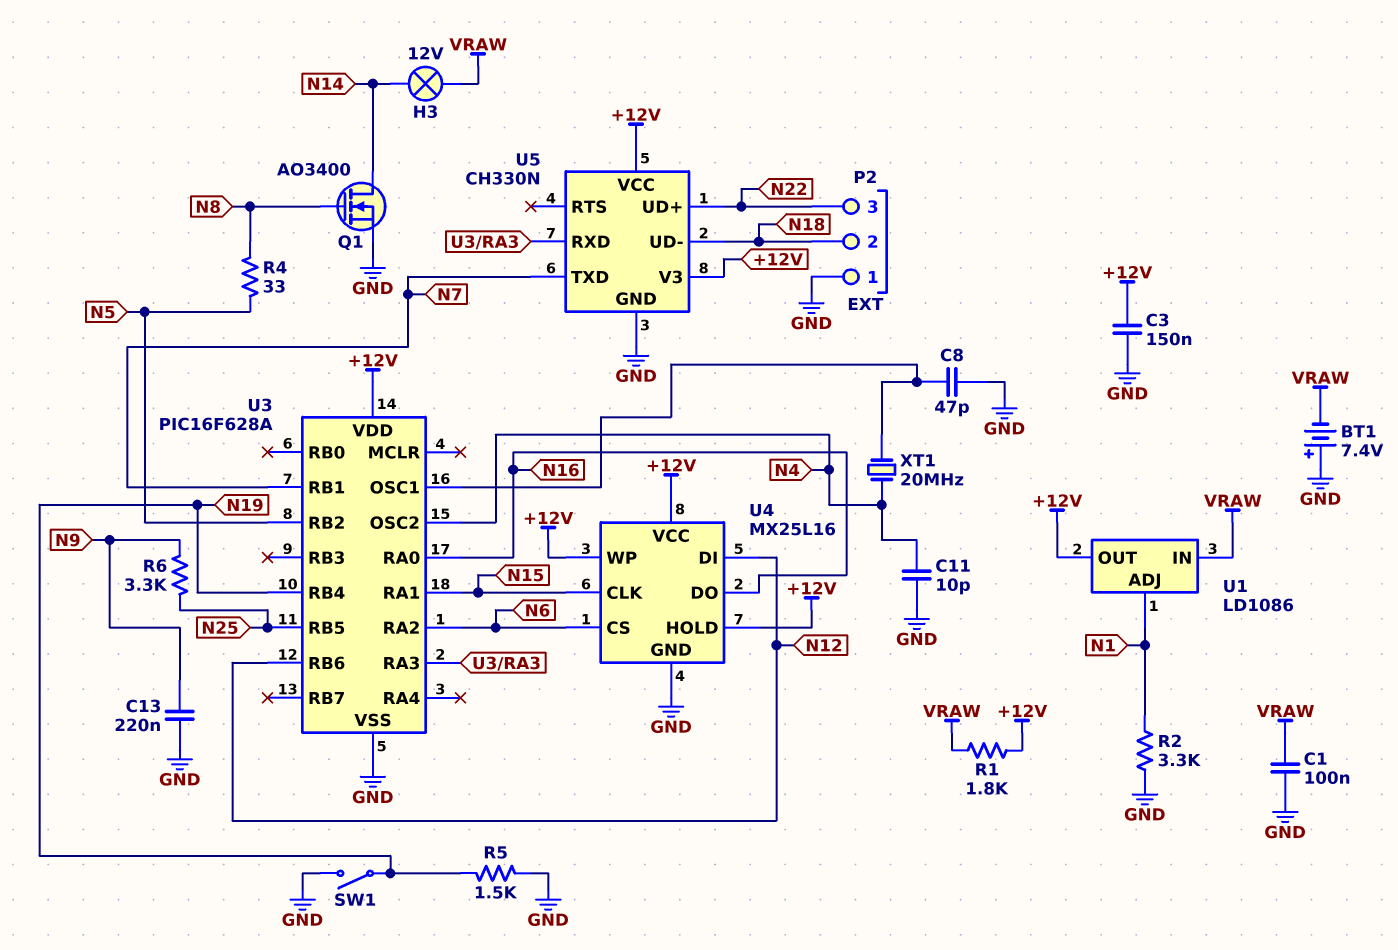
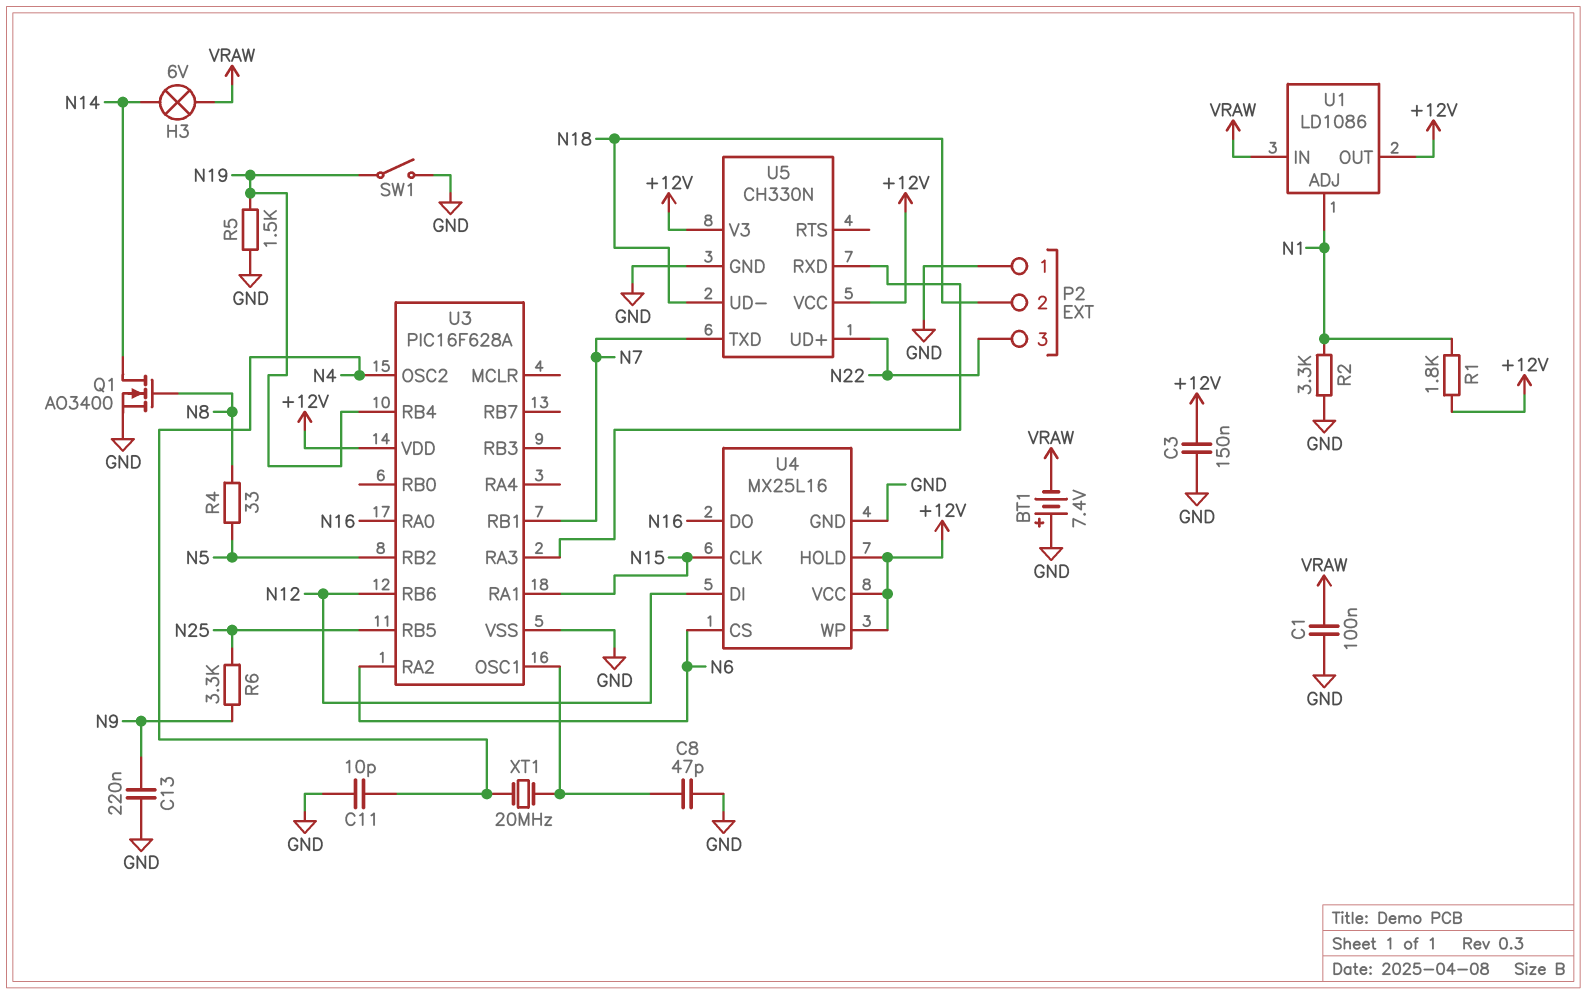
H3: lamp 12V (N14, VRAW) -> lamp 6V (N14, VRAW)
R1: 1.8k (+12V, VRAW) -> 1.8k (+12V, N1)

